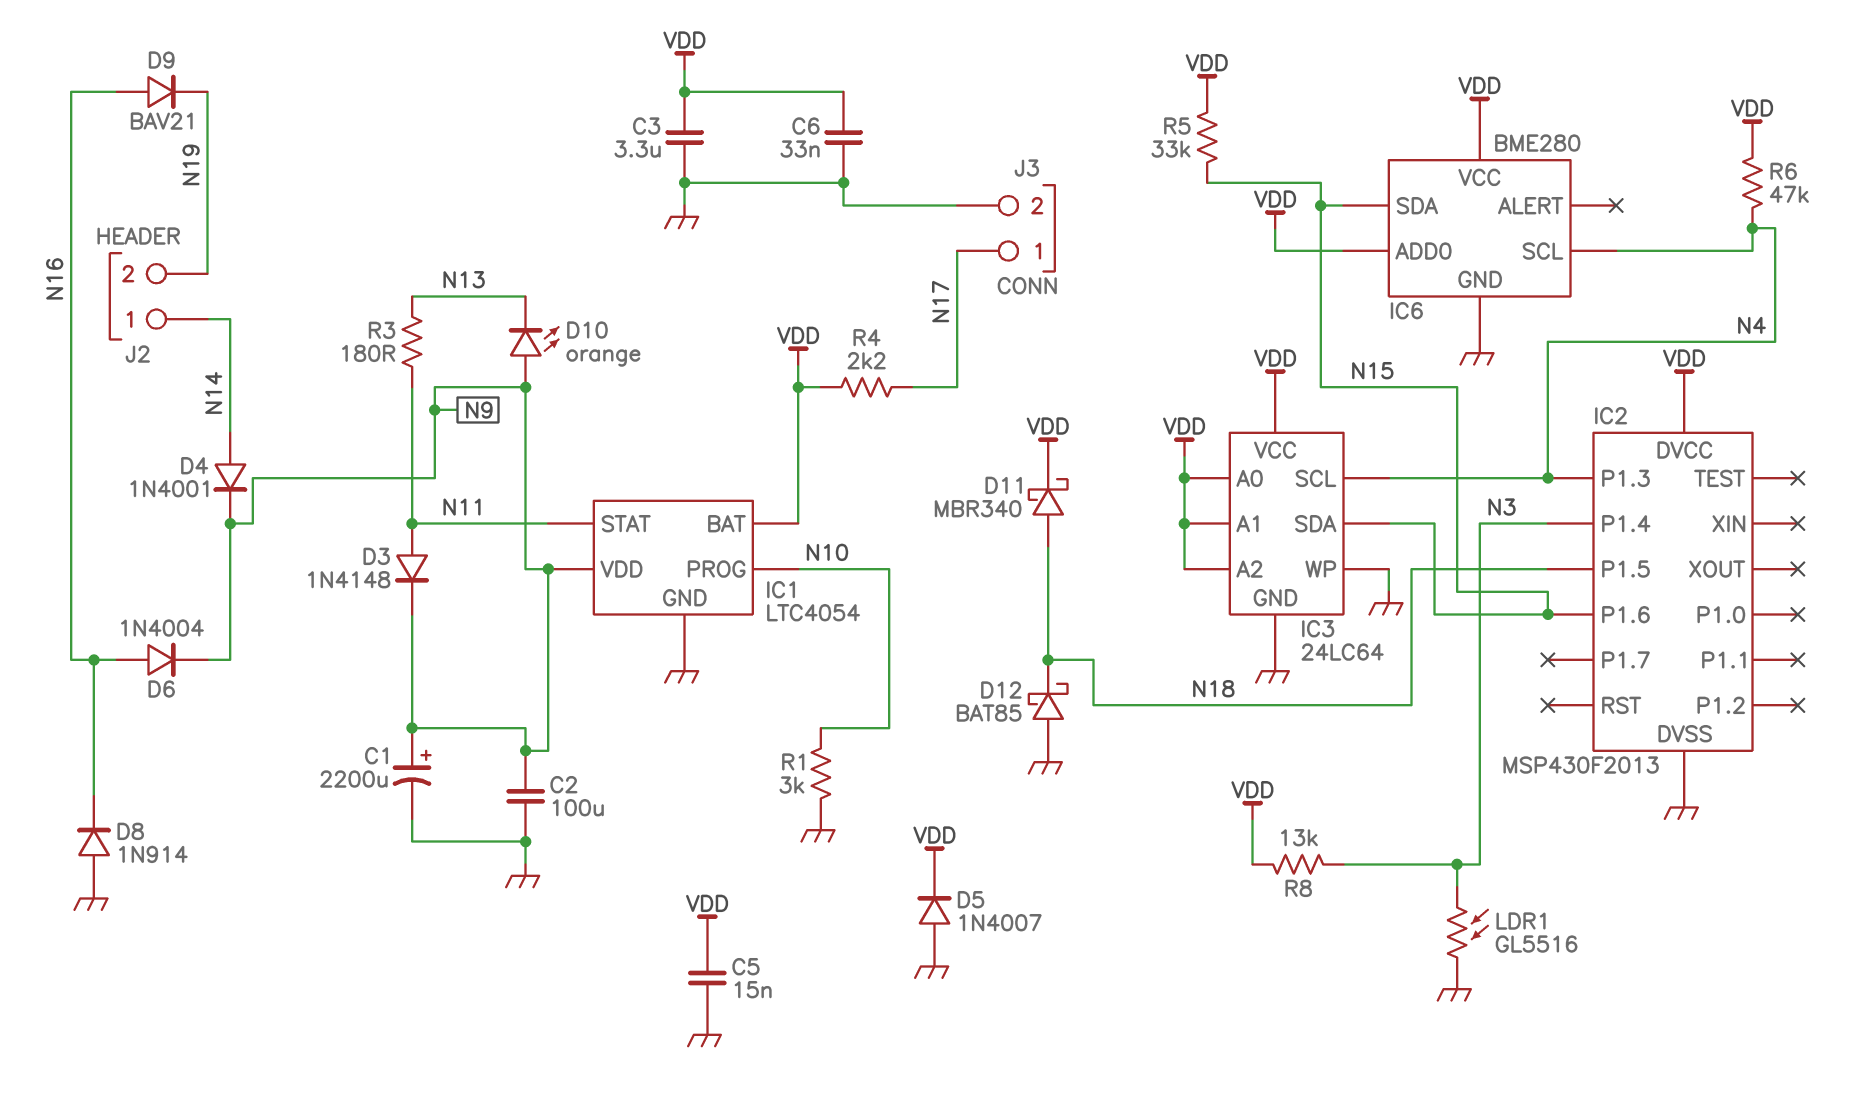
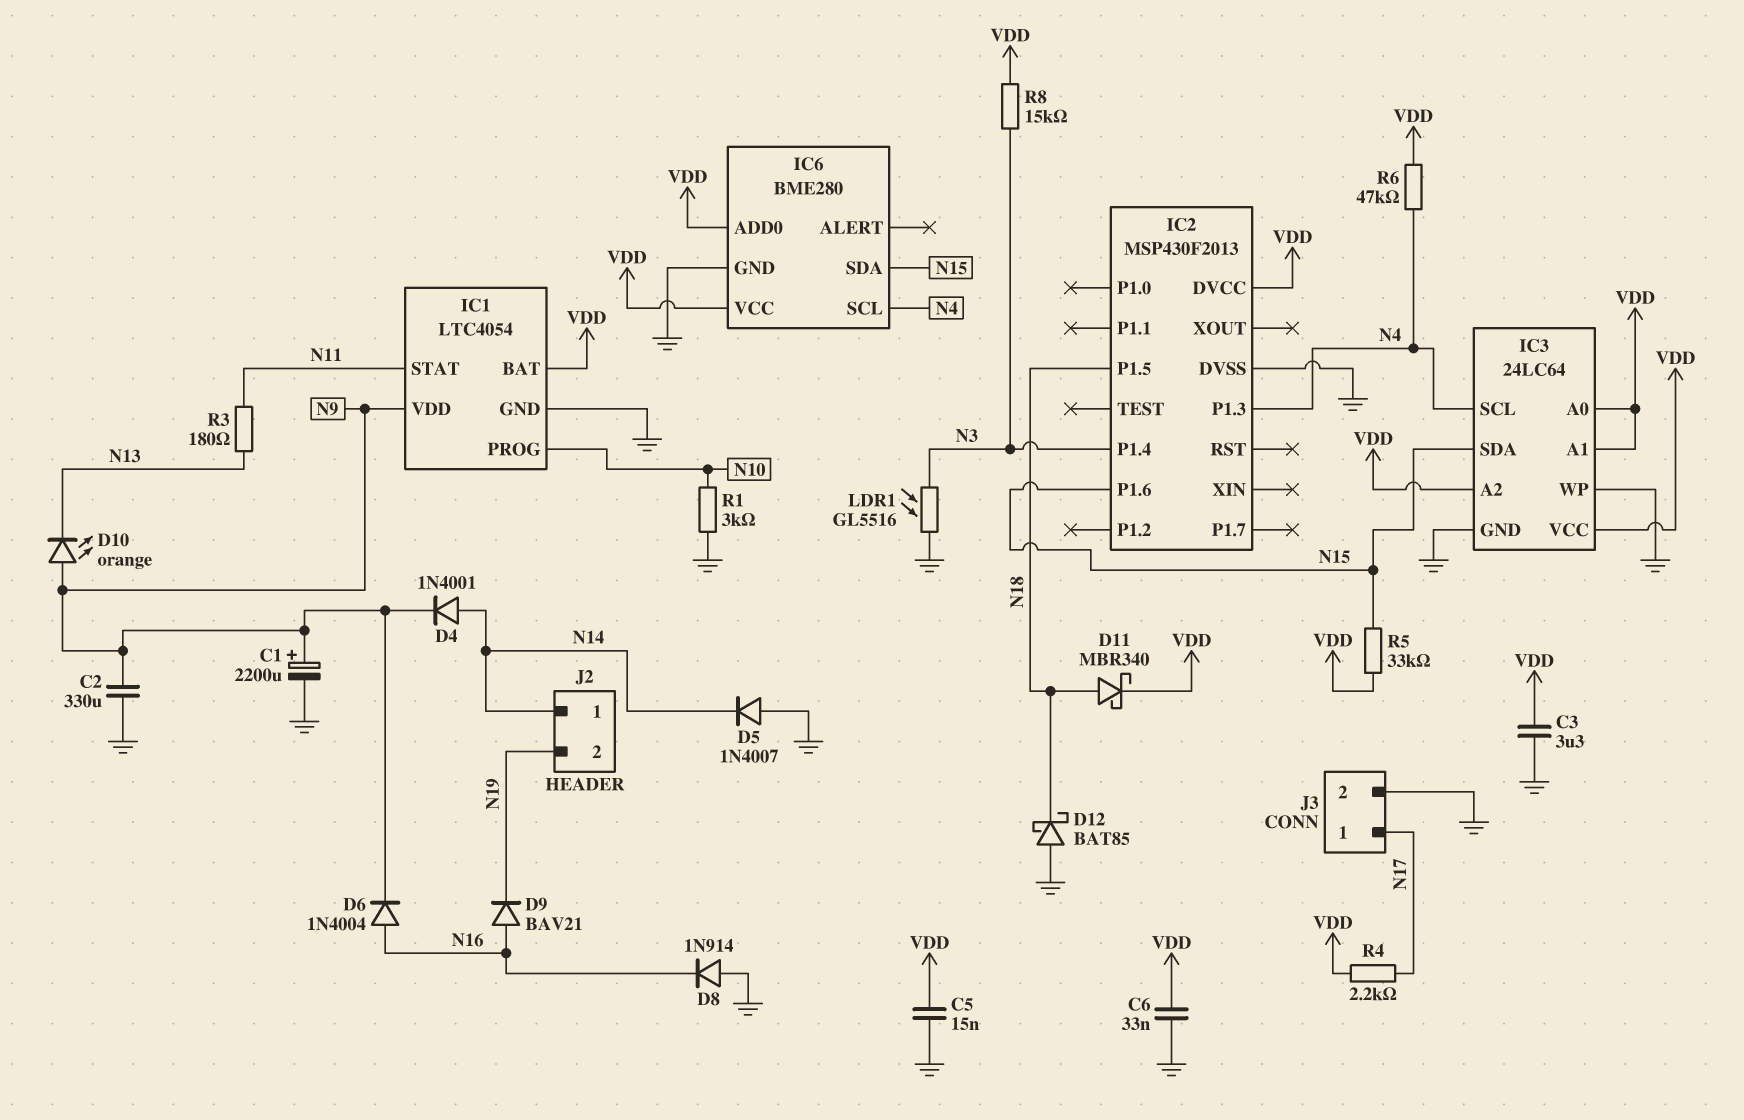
C2: 100uF (GND, N9) -> 330uF (GND, N9)
D3: diode 1N4148 (A N11, K N9) -> none
D5: diode 1N4007 (A GND, K VDD) -> diode 1N4007 (A GND, K N14)
R8: 13k (N3, VDD) -> 15k (N3, VDD)

